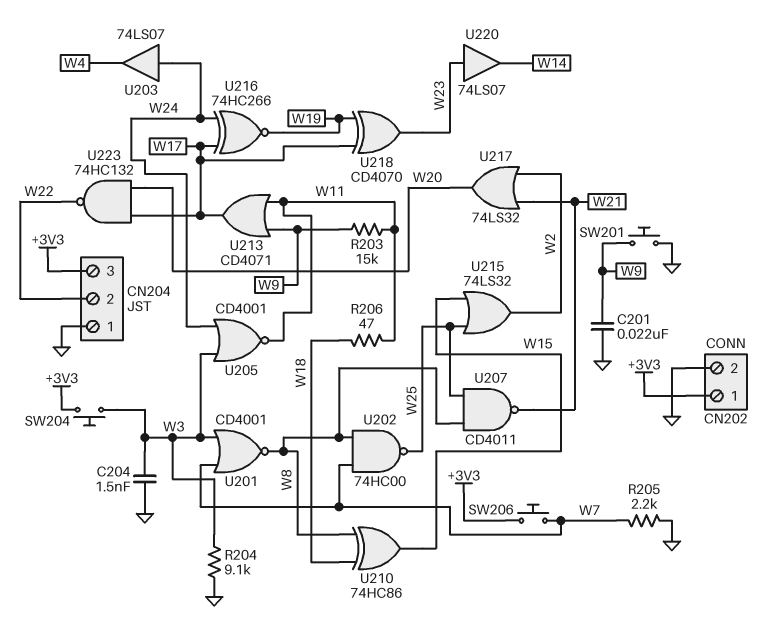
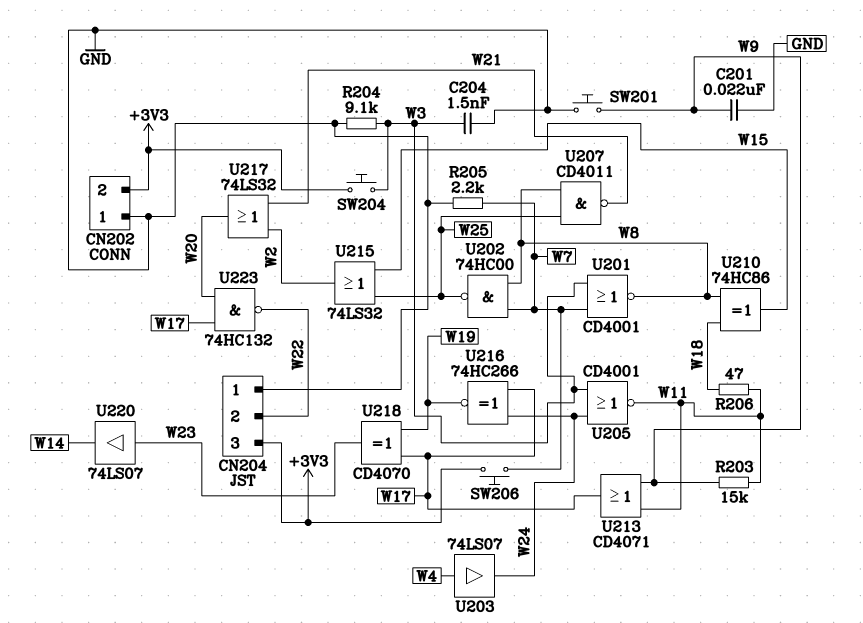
CN202 pin 1: +3V3 -> GND
CN202 pin 2: GND -> +3V3
U203: buffer 74LS07 (in W24, out W4) -> buffer 74LS07 (in W4, out W24)

